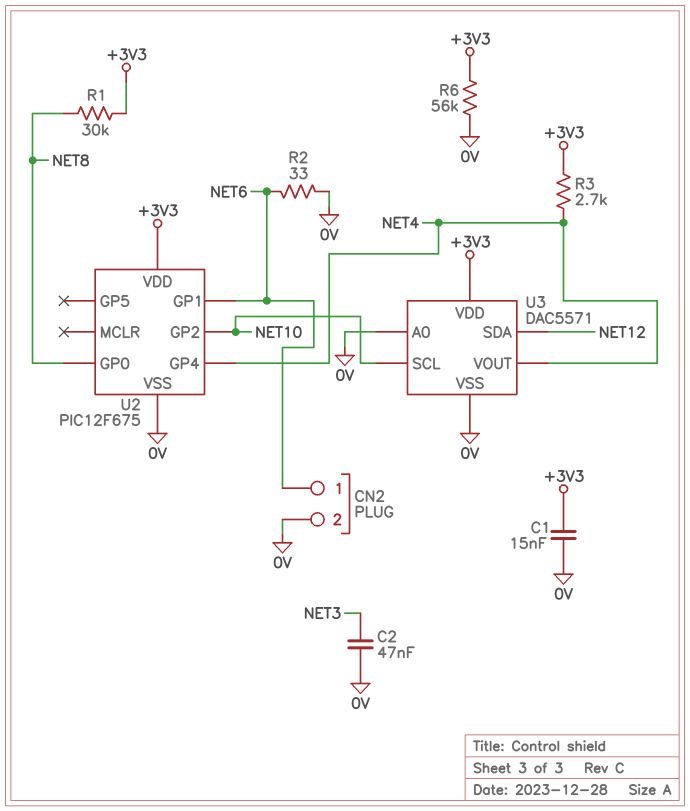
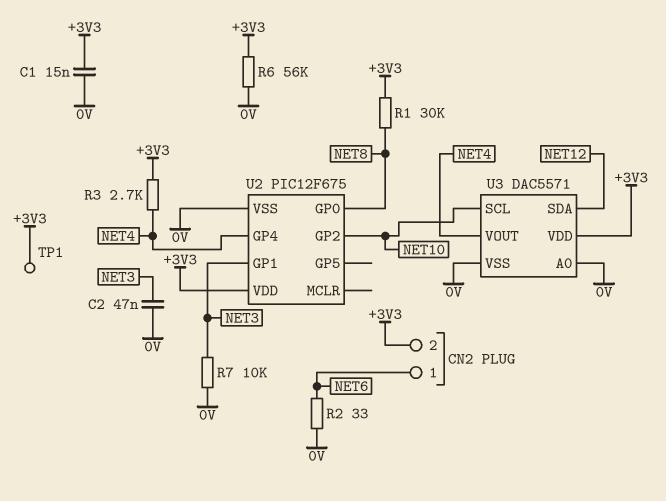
CN2 pin 2: 0V -> +3V3
R7: none -> 10k (0V, NET3)
TP1: none -> test point (+3V3)
U2 pin GP1: NET6 -> NET3

